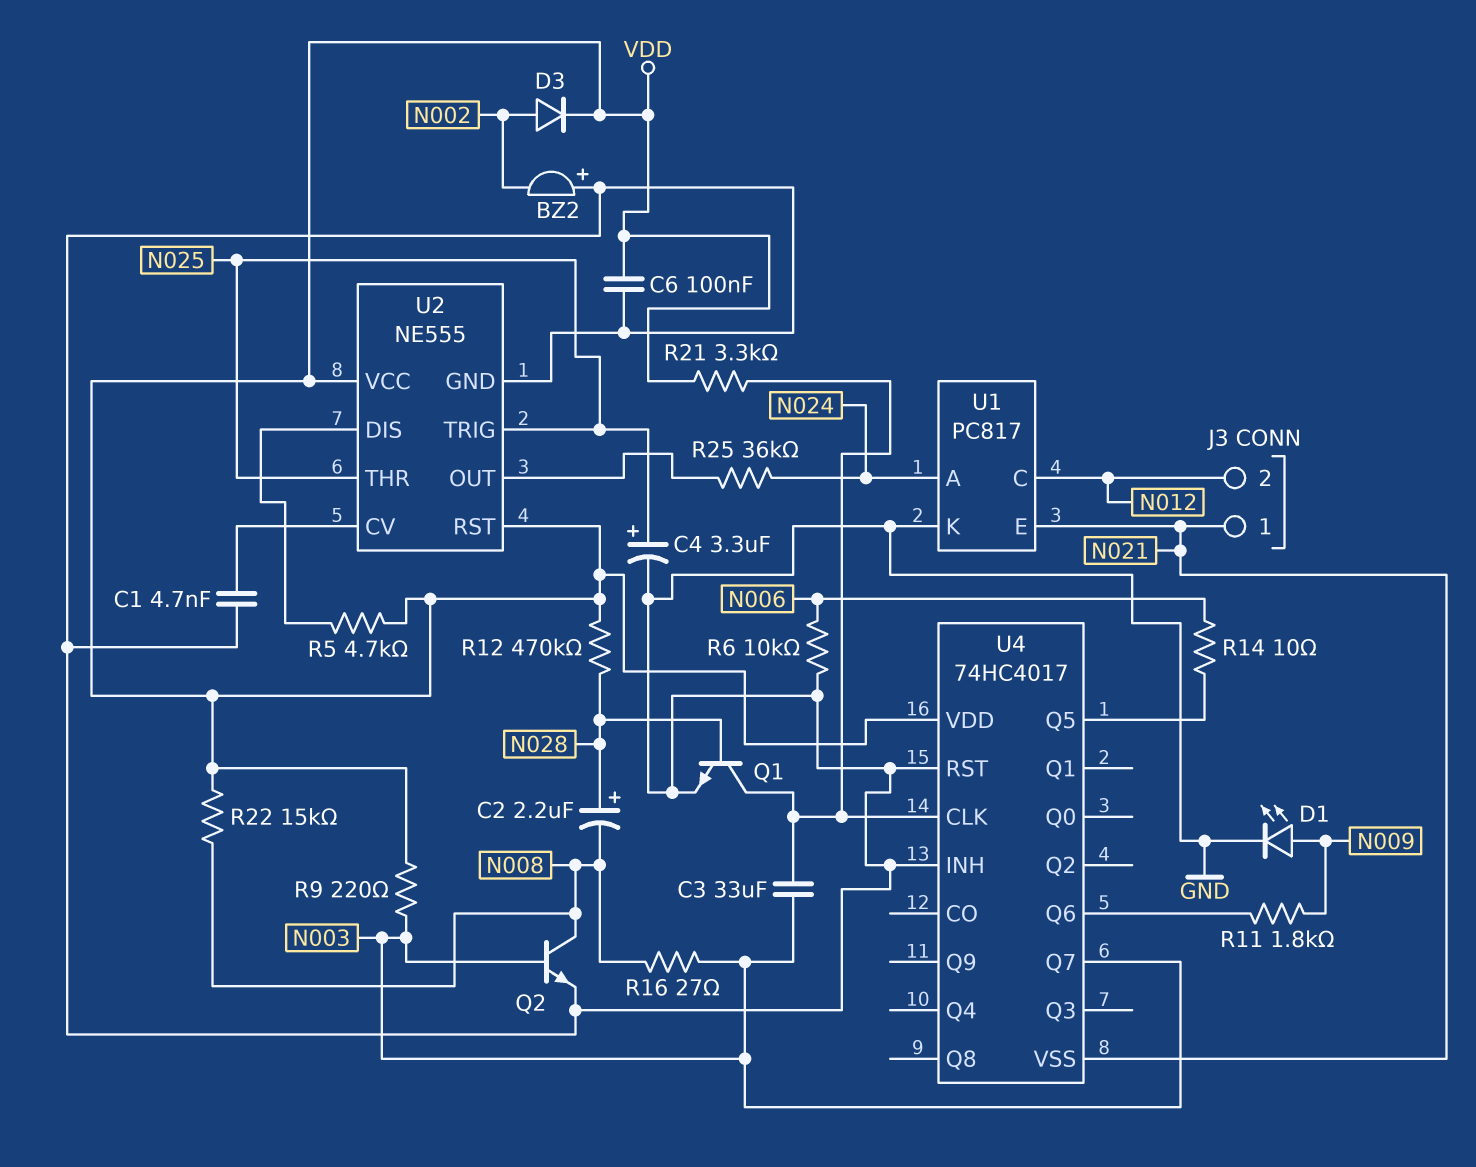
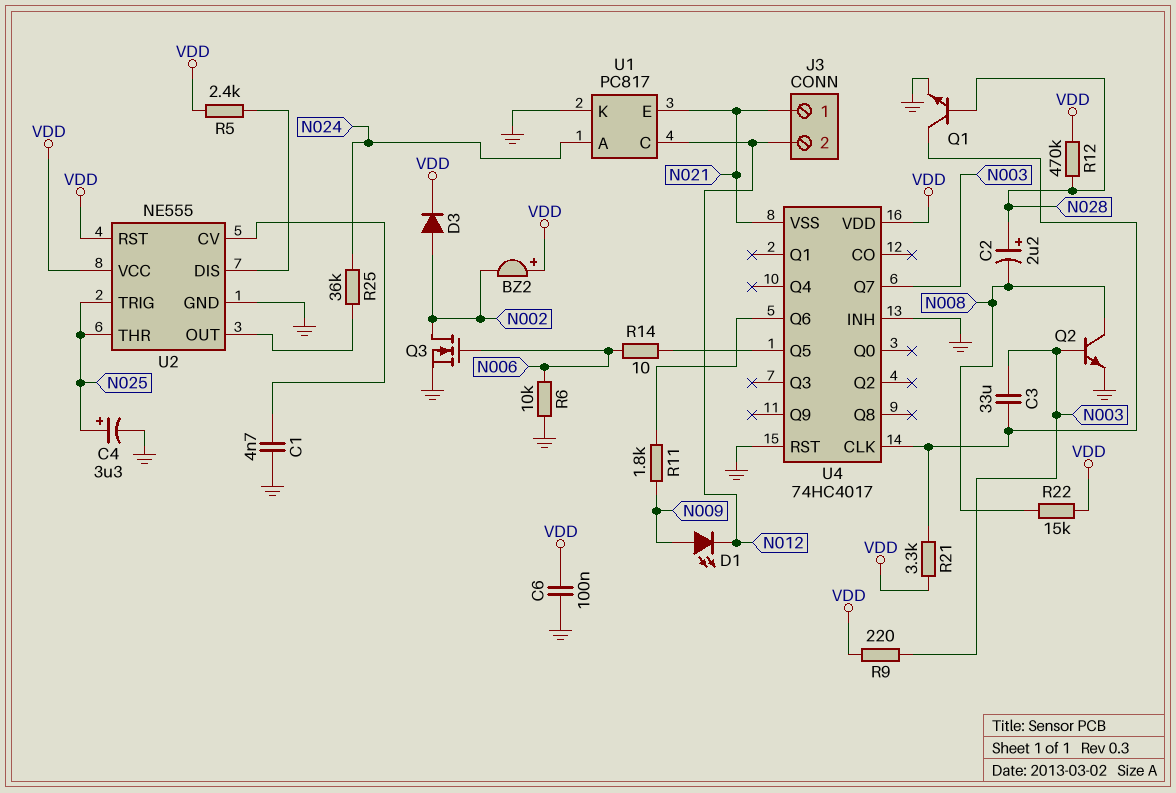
BZ2: buzzer (plus GND, minus N002) -> buzzer (plus VDD, minus N002)
D1: LED (A N009, K GND) -> LED (A N009, K N012)
Q3: none -> NMOS (G N006, D N002, S GND)
R5: 4.7k (U2/DIS, VDD) -> 2.4k (U2/DIS, VDD)
R16: 27 (N003, N008) -> none

